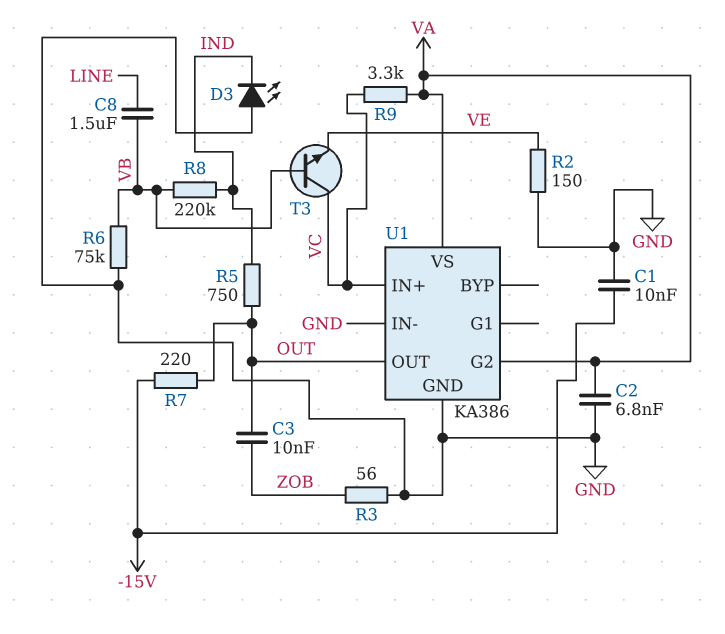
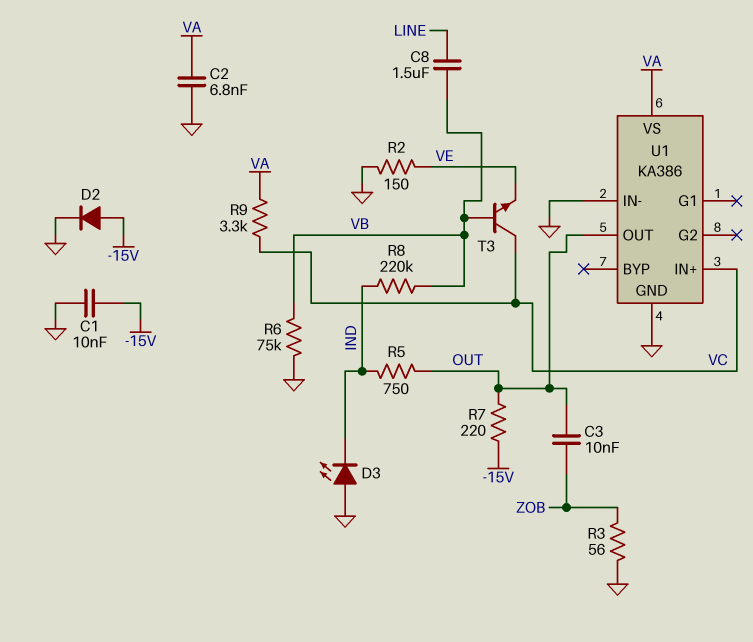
D2: none -> diode (A -15V, K GND)
U1 pin G2: VA -> none

